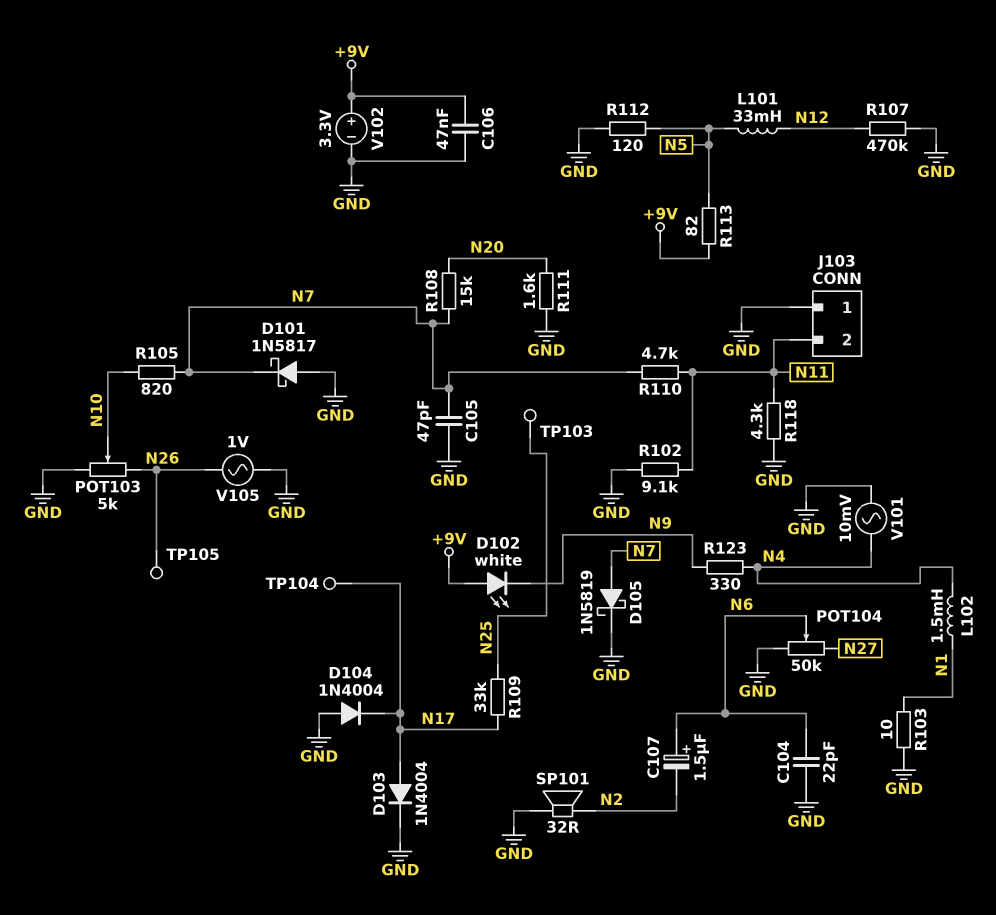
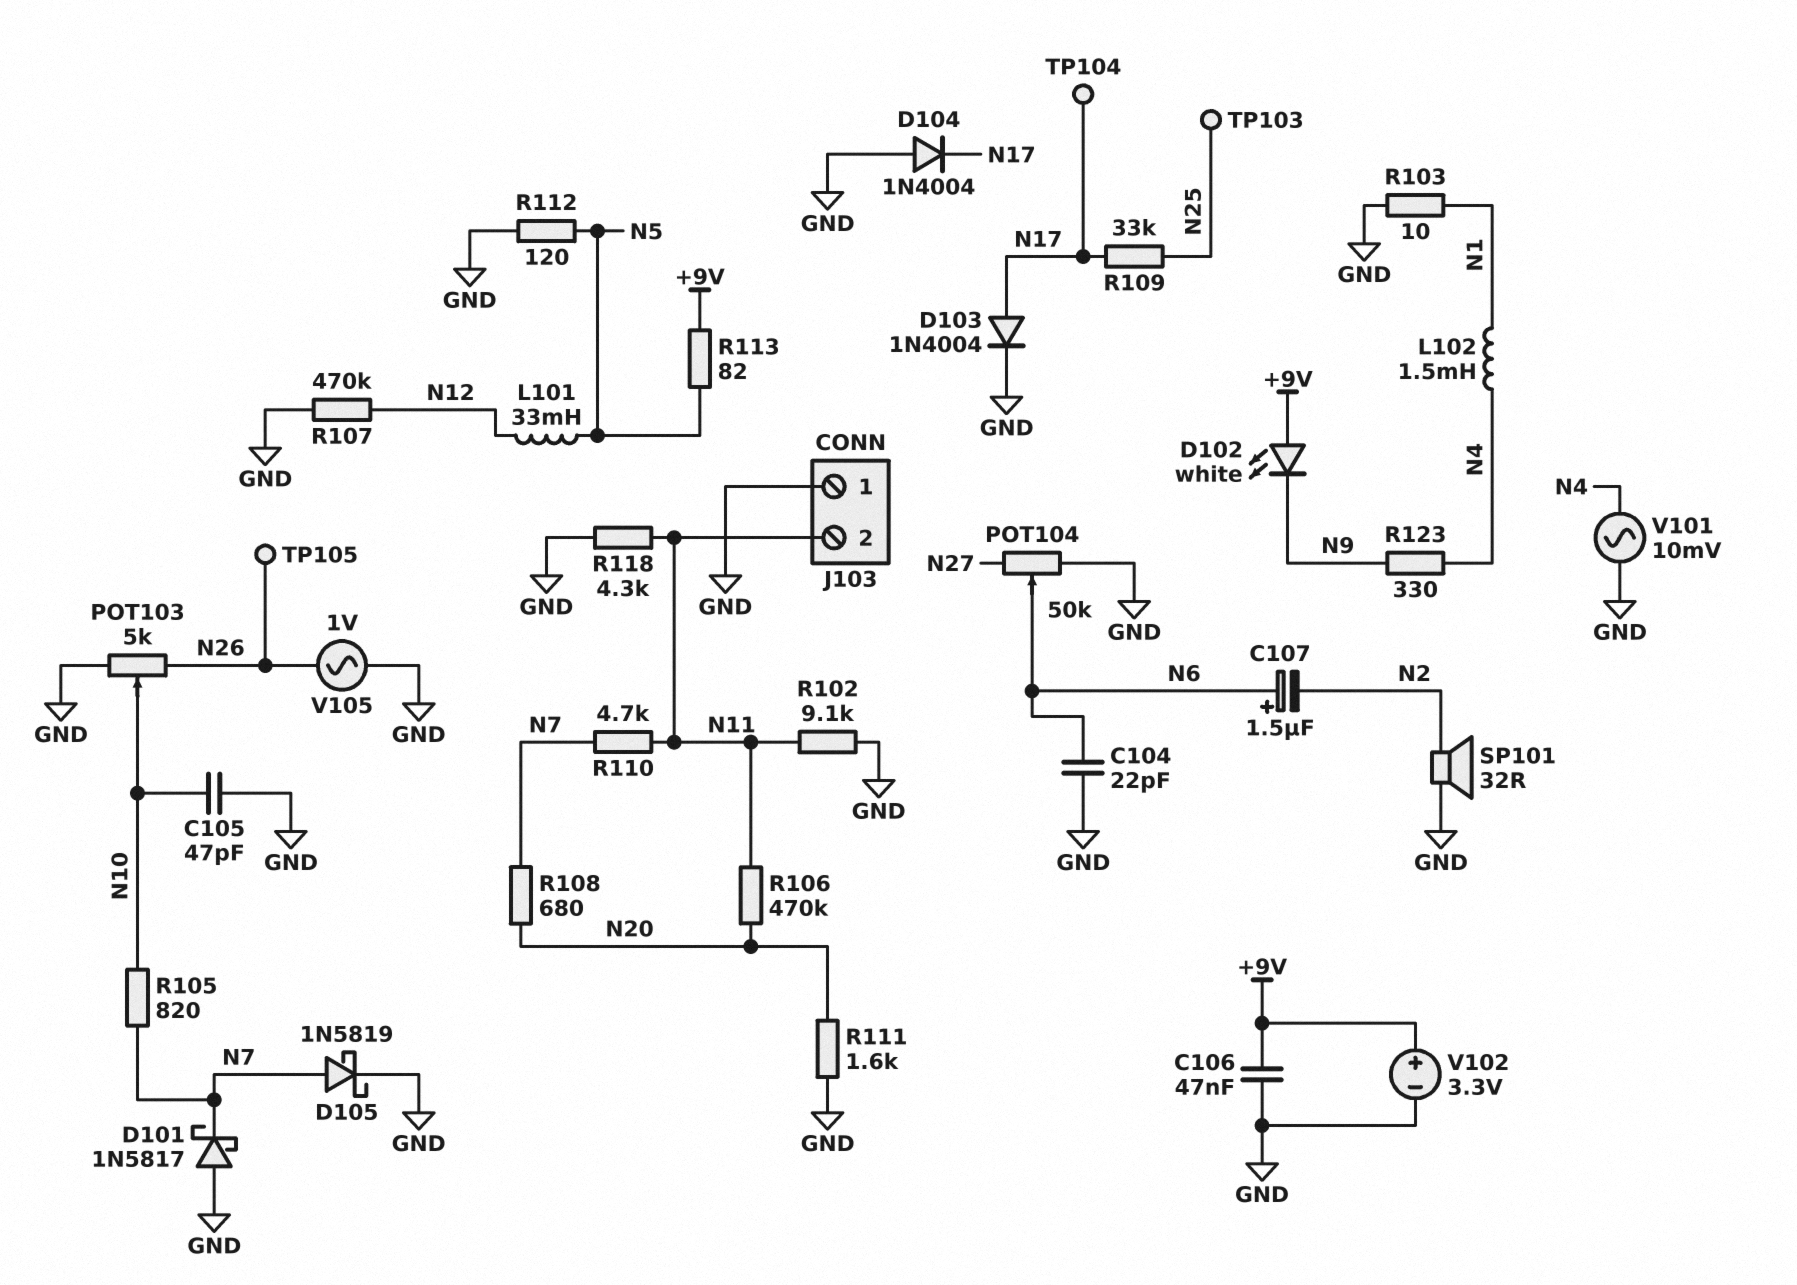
C105: 47pF (GND, N7) -> 47pF (GND, N10)
R106: none -> 470k (N11, N20)
R108: 15k (N7, N20) -> 680 (N7, N20)

